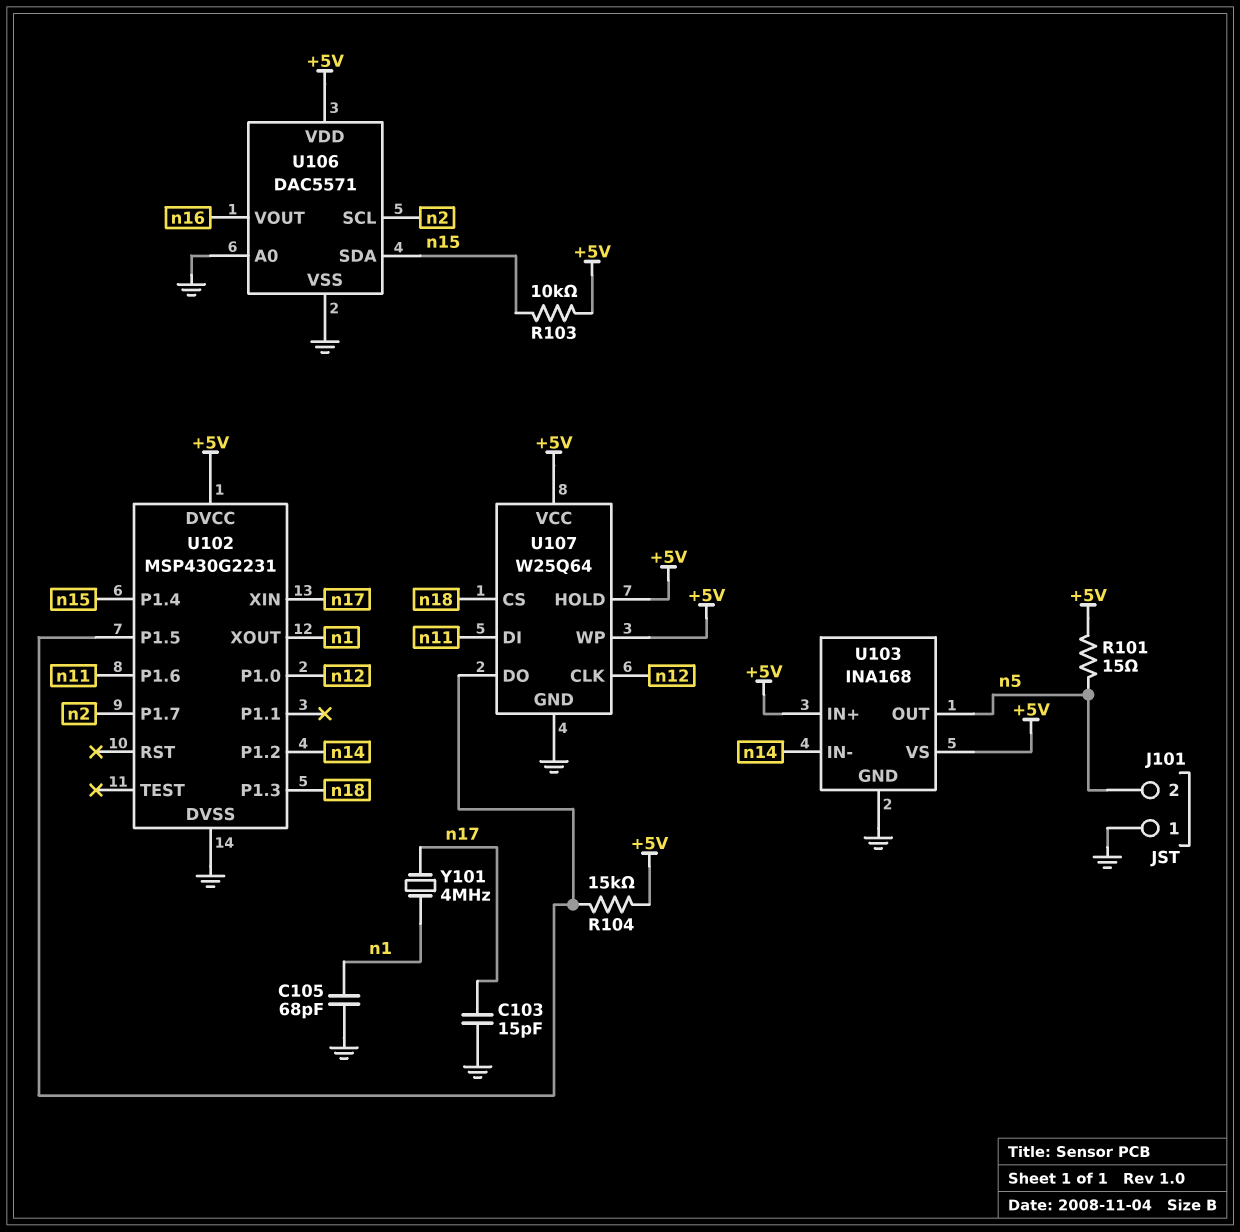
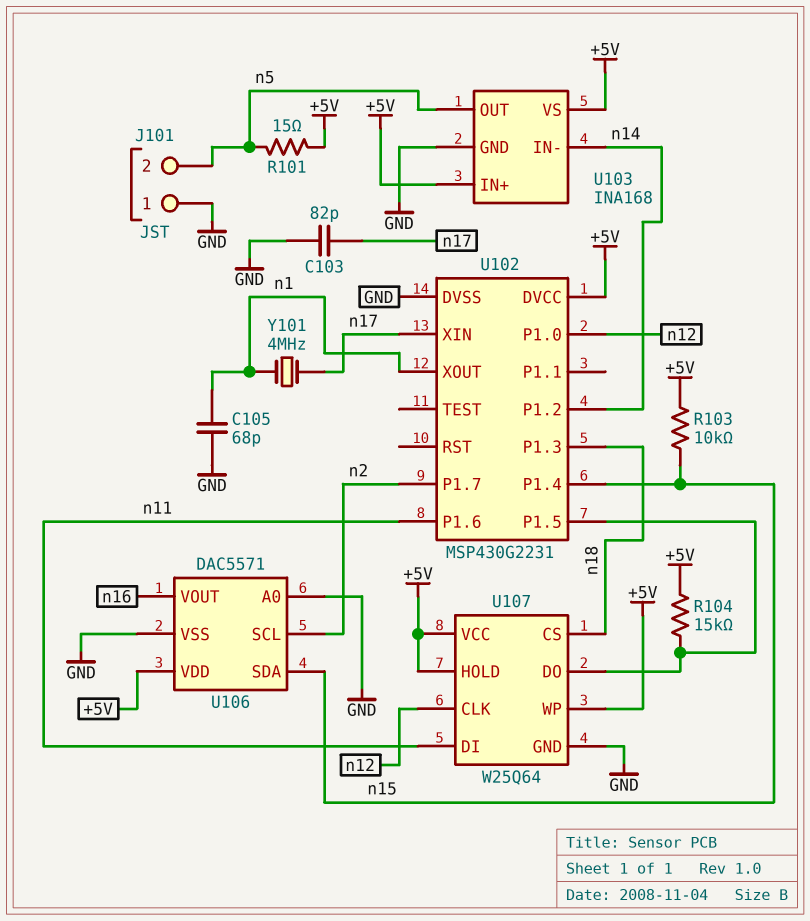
C103: 15pF (GND, n17) -> 82pF (GND, n17)

